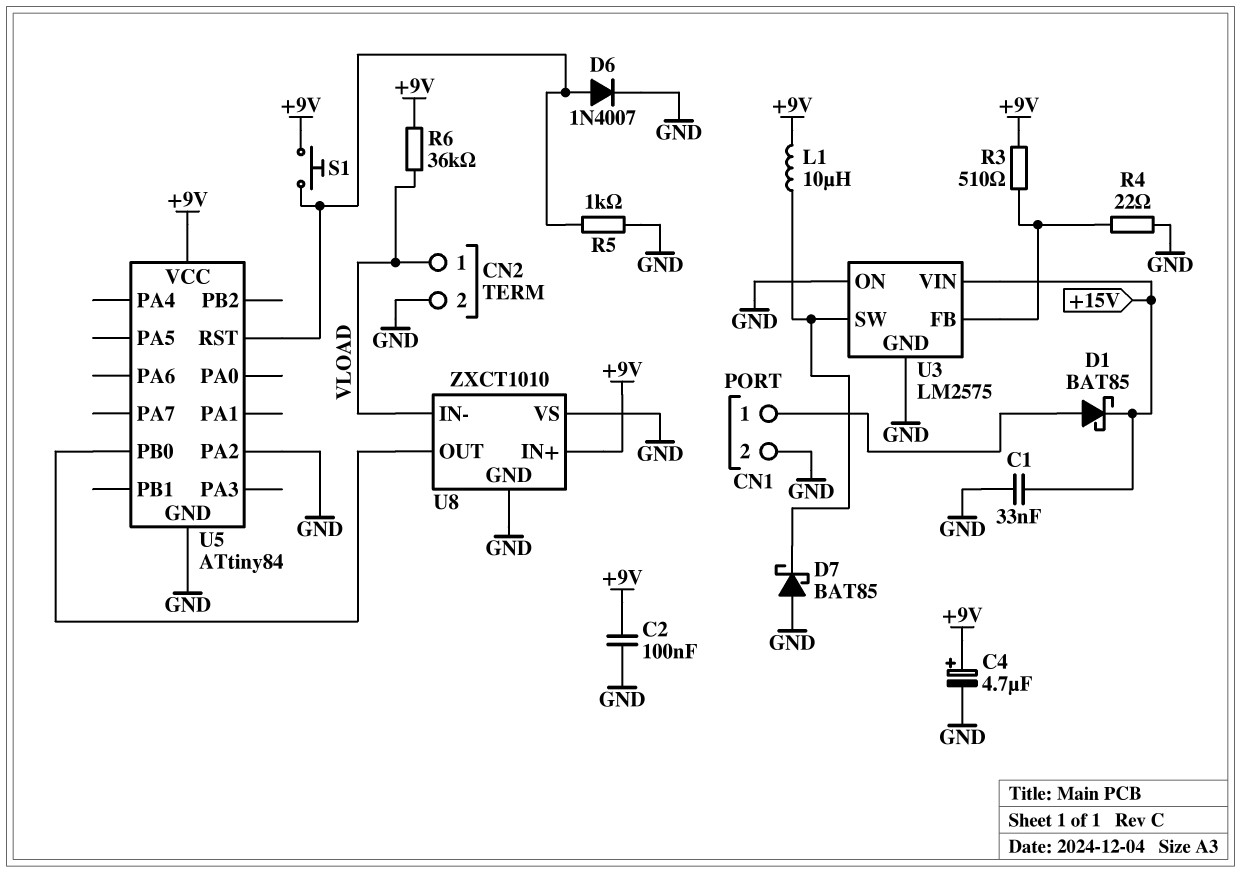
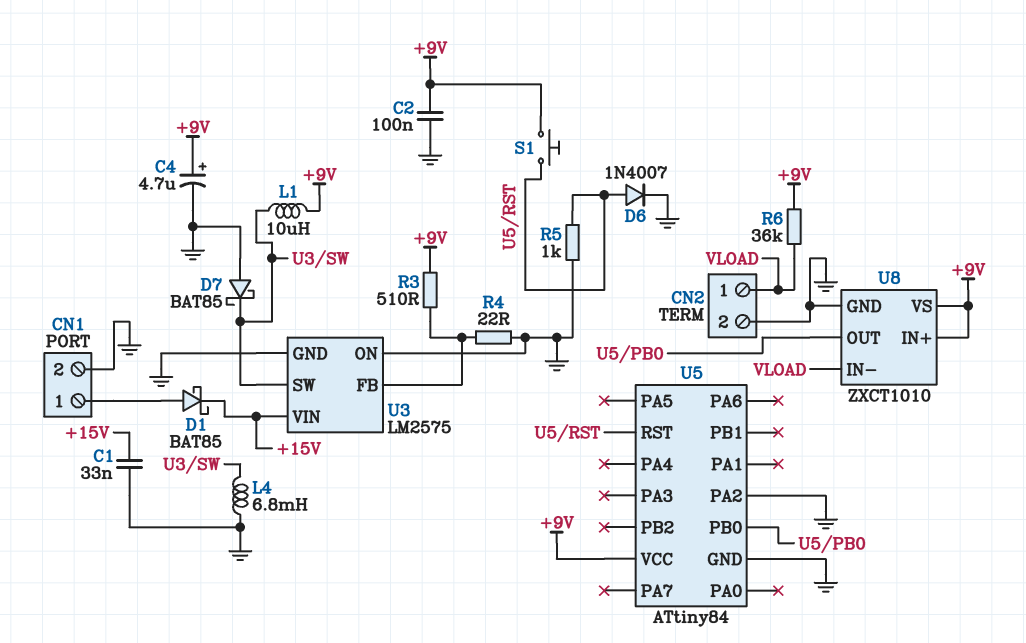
L4: none -> 6.8mH (GND, U3/SW)
U8 pin VS: GND -> +9V

